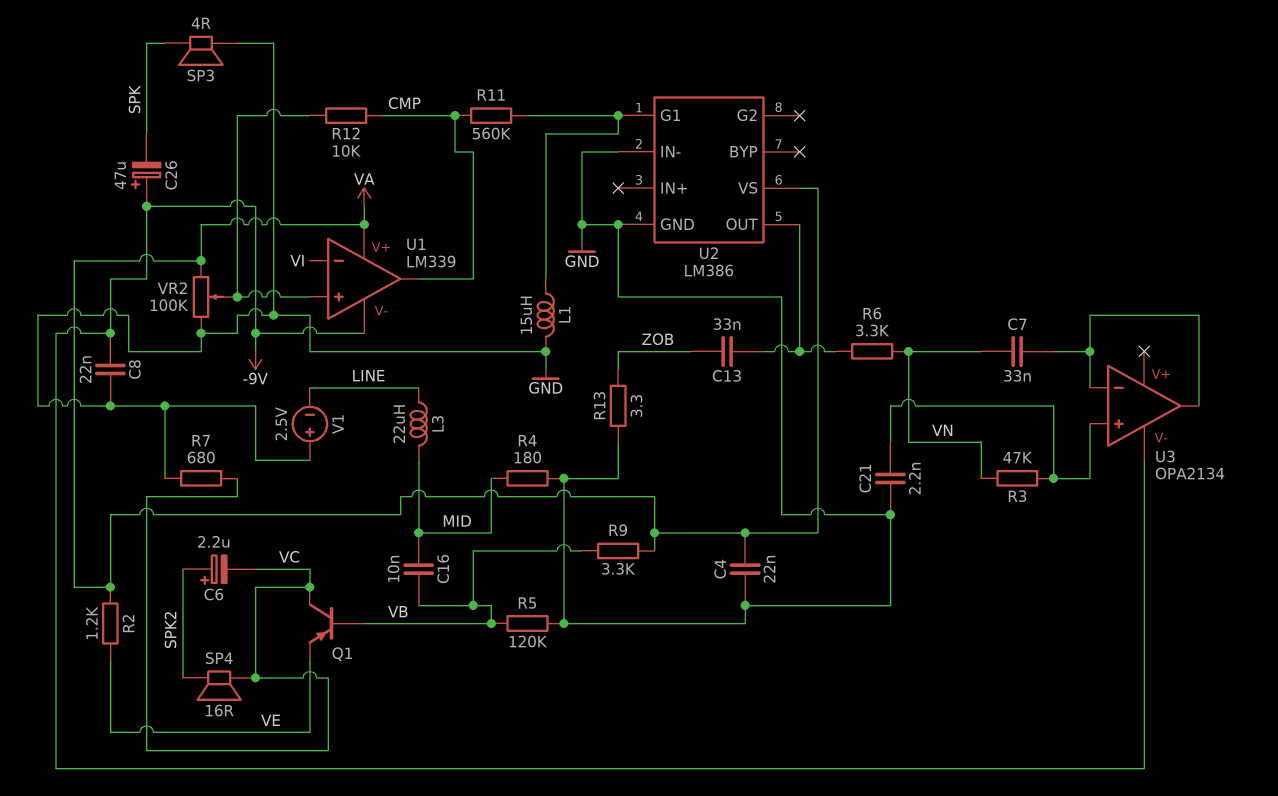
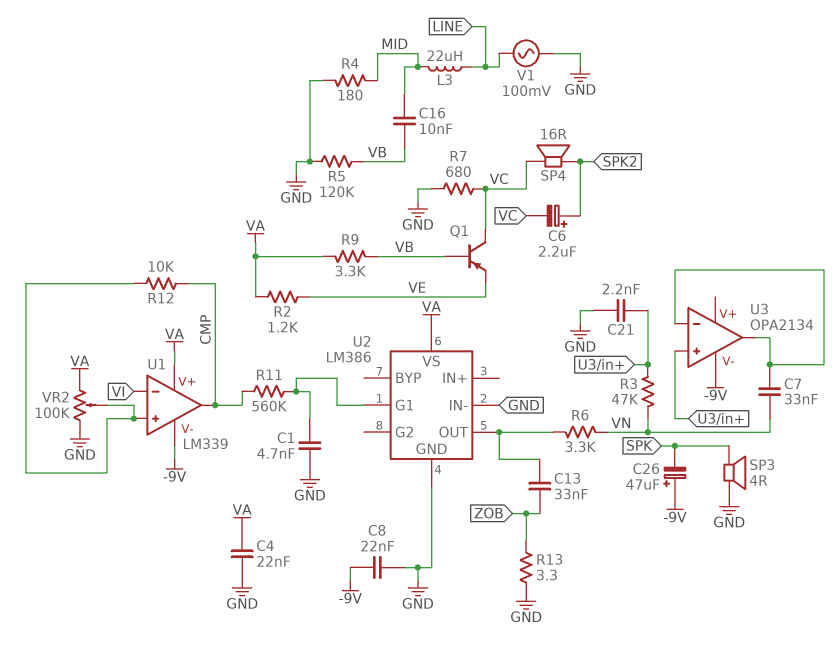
C1: none -> 4.7nF (GND, U2/G1)
L1: 15uH (GND, U2/G1) -> none
V1: 2.5V (plus GND, minus LINE) -> AC 100mV (GND, LINE)

